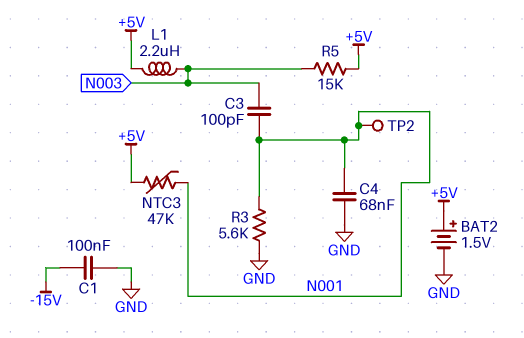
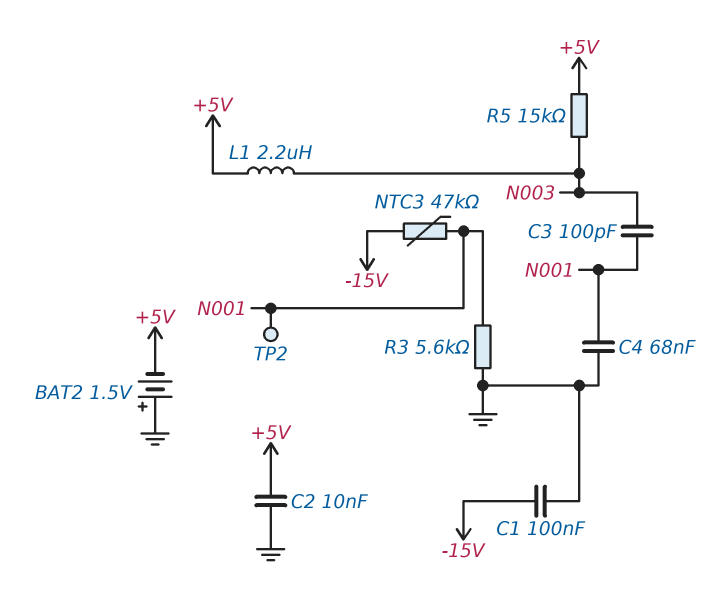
BAT2: 1.5V (plus +5V, minus GND) -> 1.5V (plus GND, minus +5V)
C2: none -> 10nF (+5V, GND)
NTC3: 47k (+5V, N001) -> 47k (-15V, N001)

